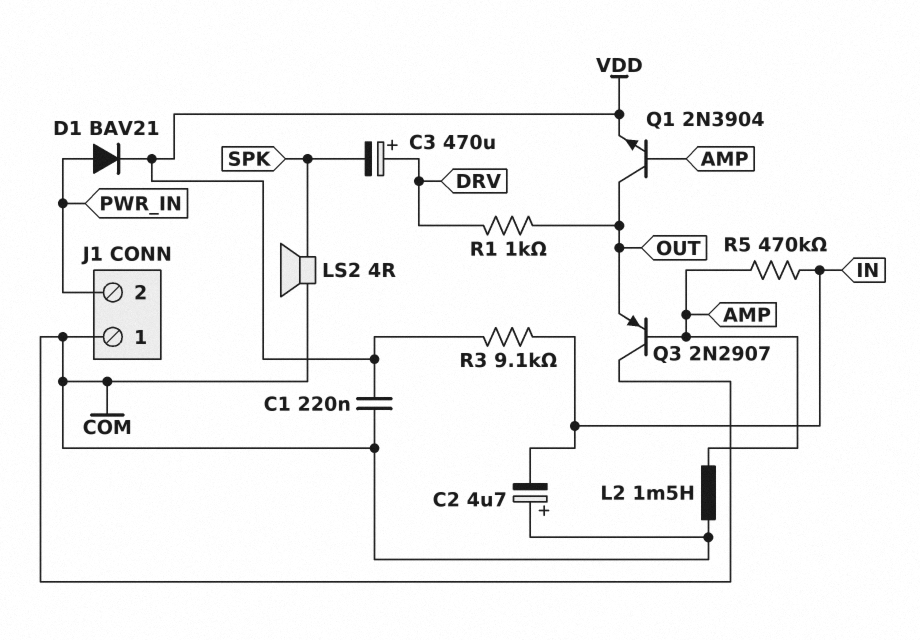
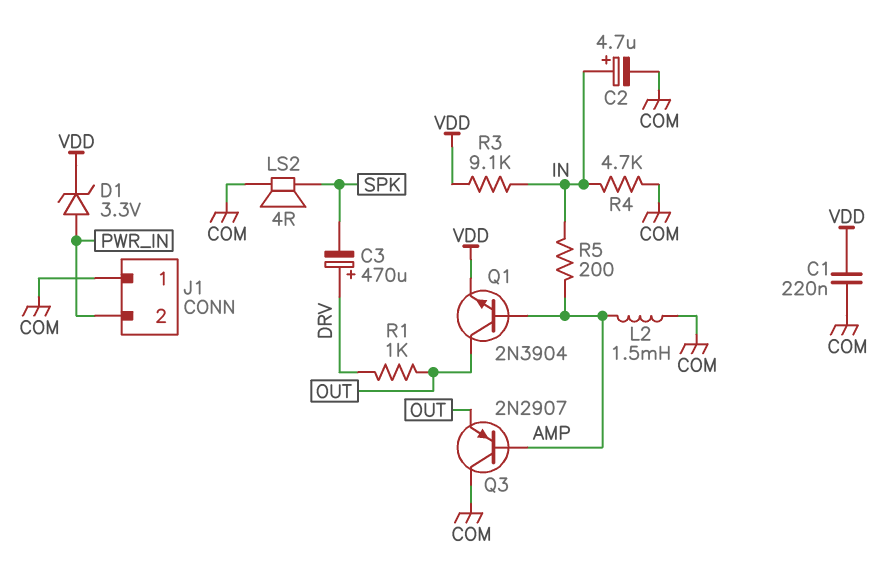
C2: 4.7uF (plus COM, minus IN) -> 4.7uF (plus IN, minus COM)
D1: diode BAV21 (A PWR_IN, K VDD) -> zener 3.3V (A PWR_IN, K VDD)
R4: none -> 4.7k (COM, IN)
R5: 470k (AMP, IN) -> 200 (AMP, IN)

